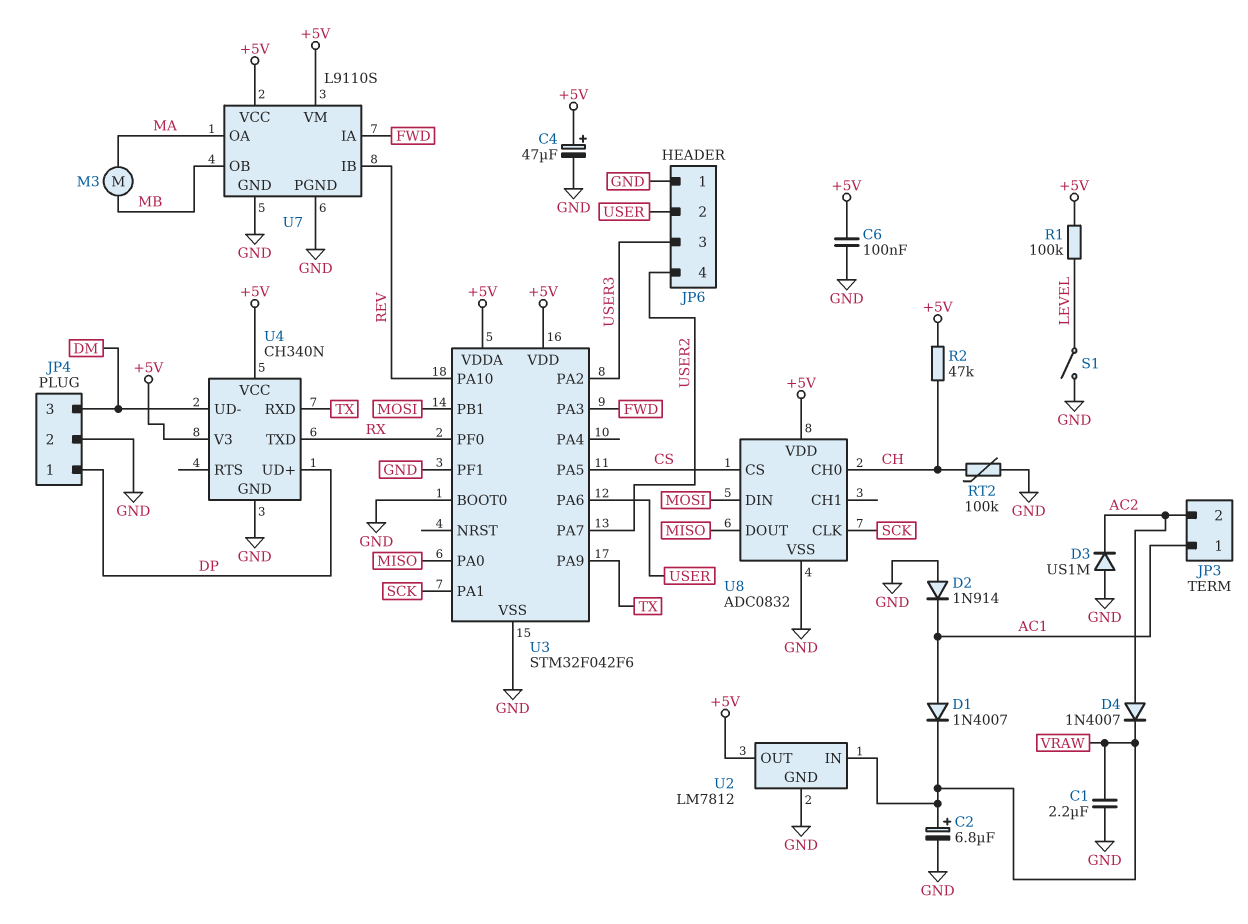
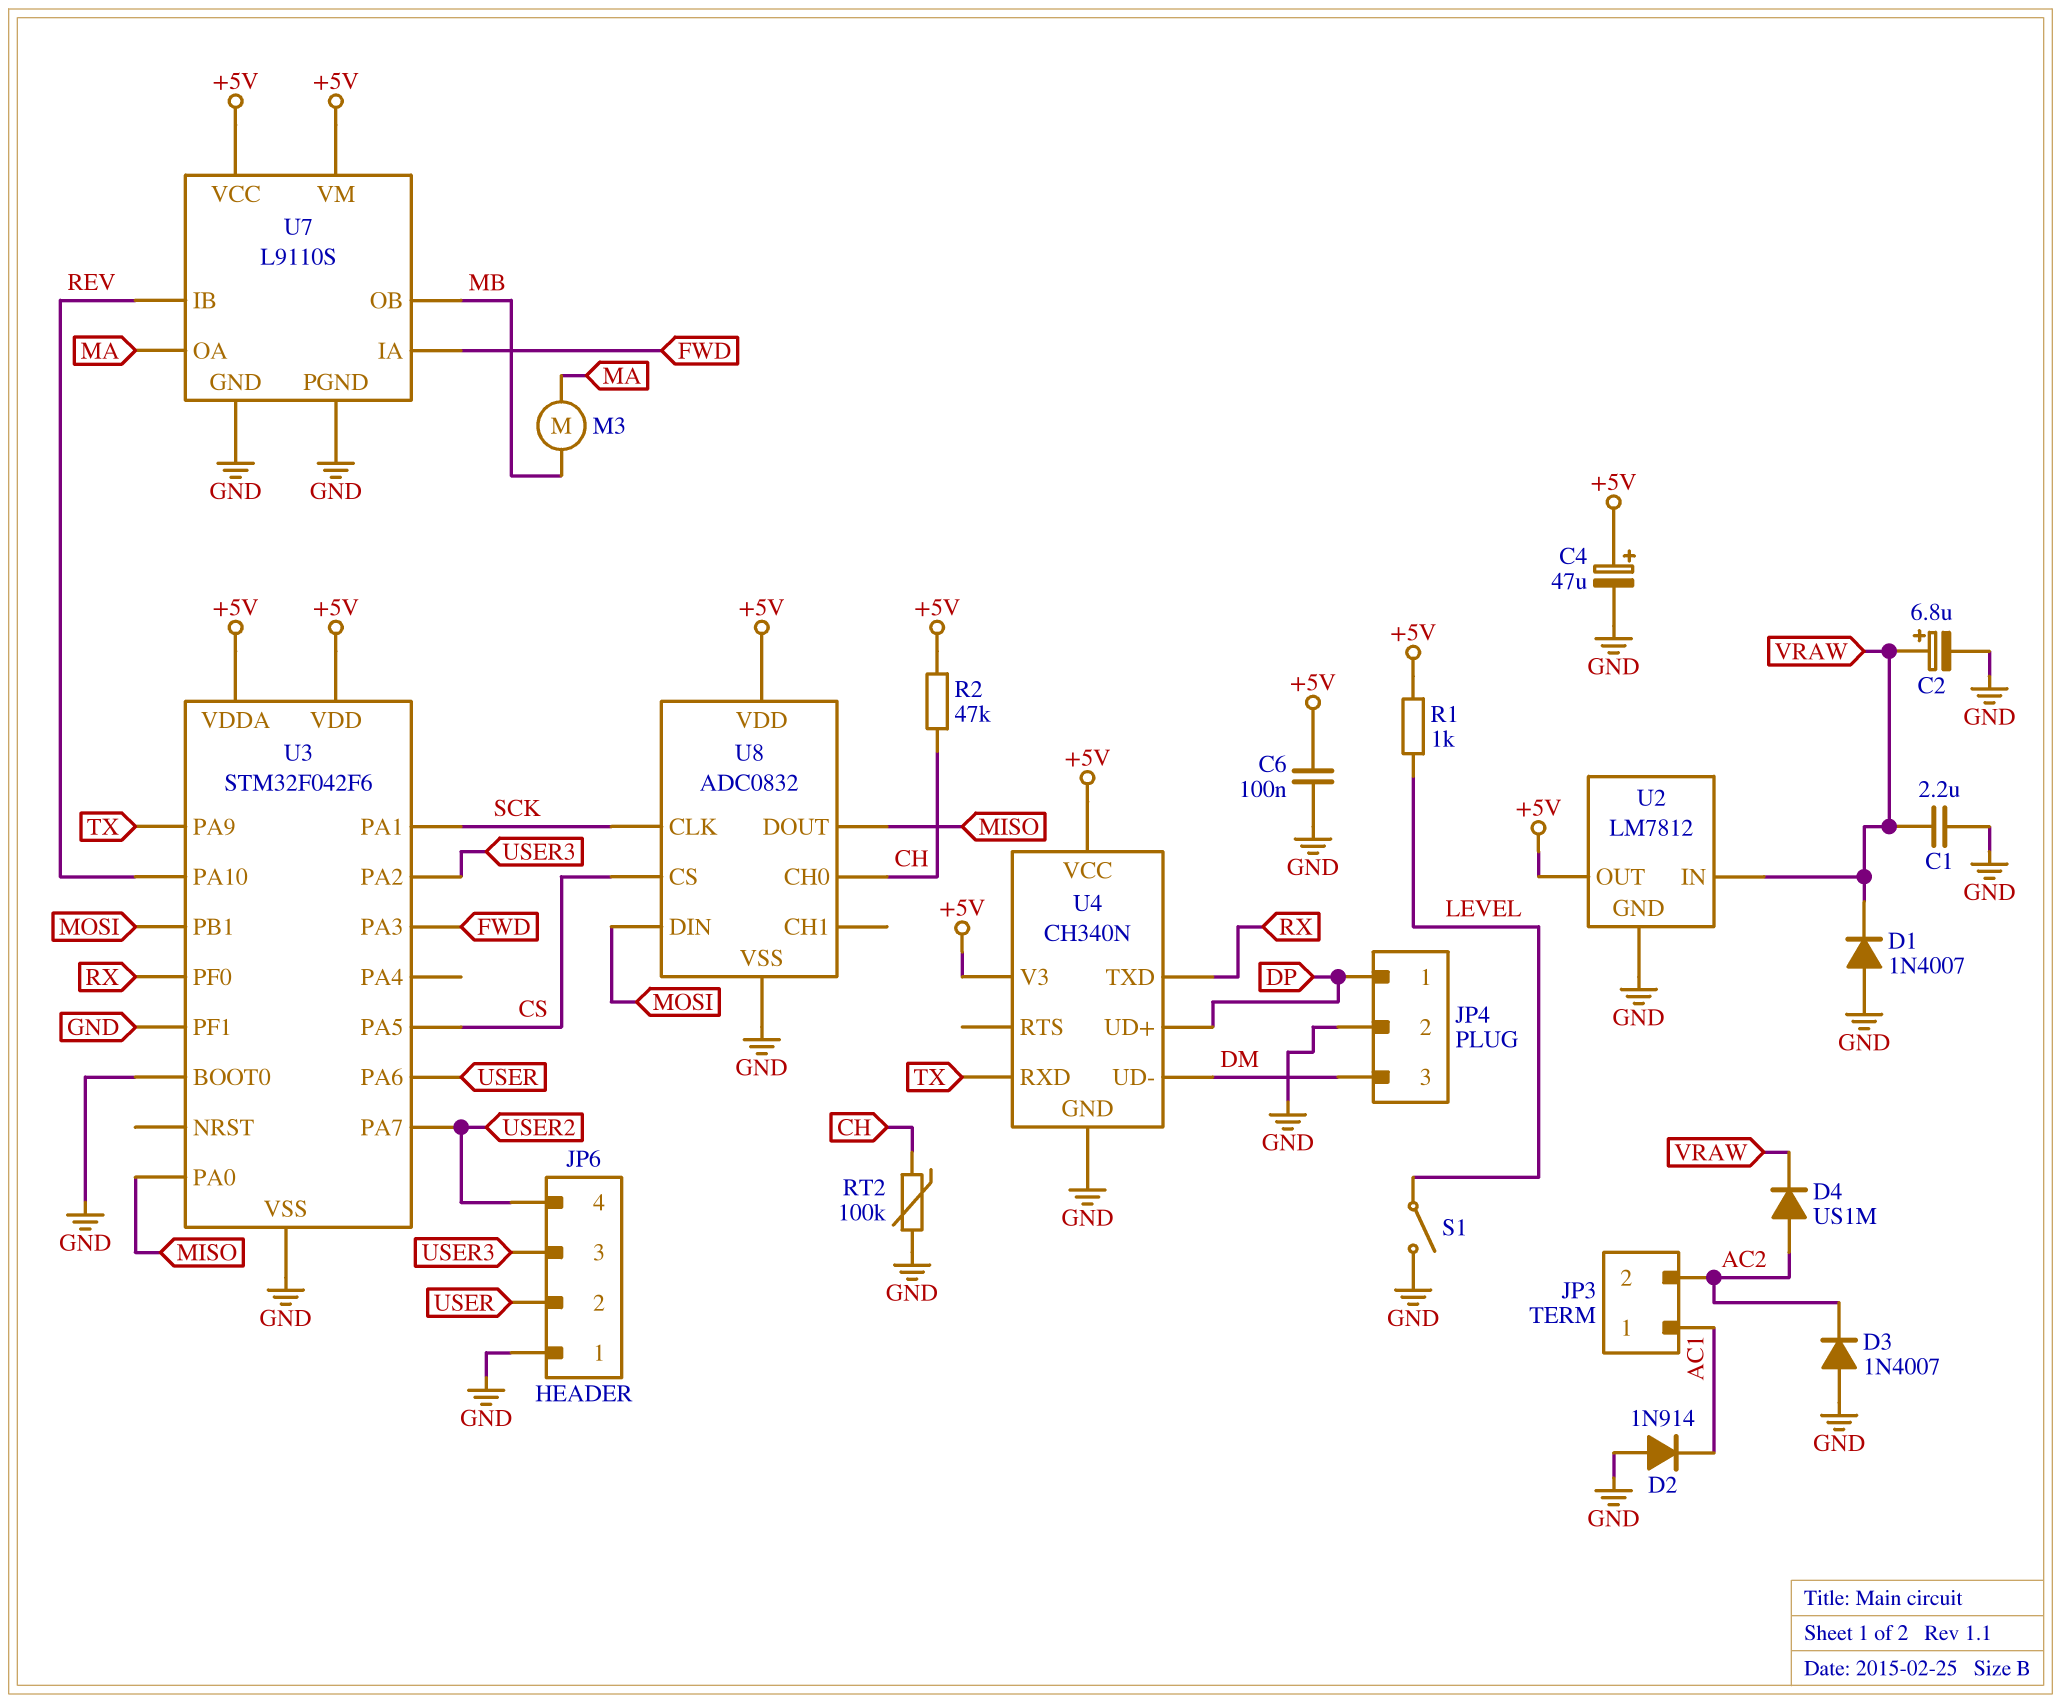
D1: diode 1N4007 (A AC1, K VRAW) -> diode 1N4007 (A GND, K VRAW)
D3: diode US1M (A GND, K AC2) -> diode 1N4007 (A GND, K AC2)
D4: diode 1N4007 (A AC2, K VRAW) -> diode US1M (A AC2, K VRAW)
R1: 100k (+5V, LEVEL) -> 1k (+5V, LEVEL)

